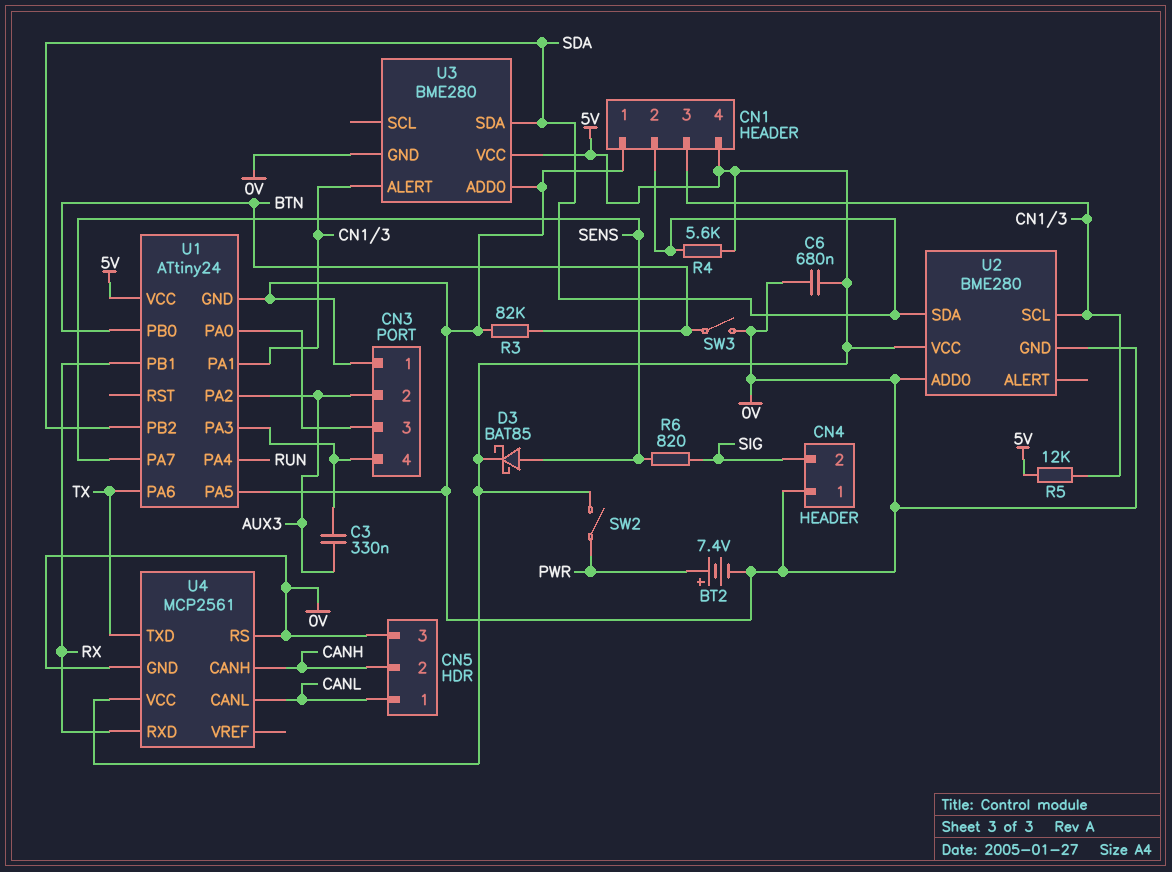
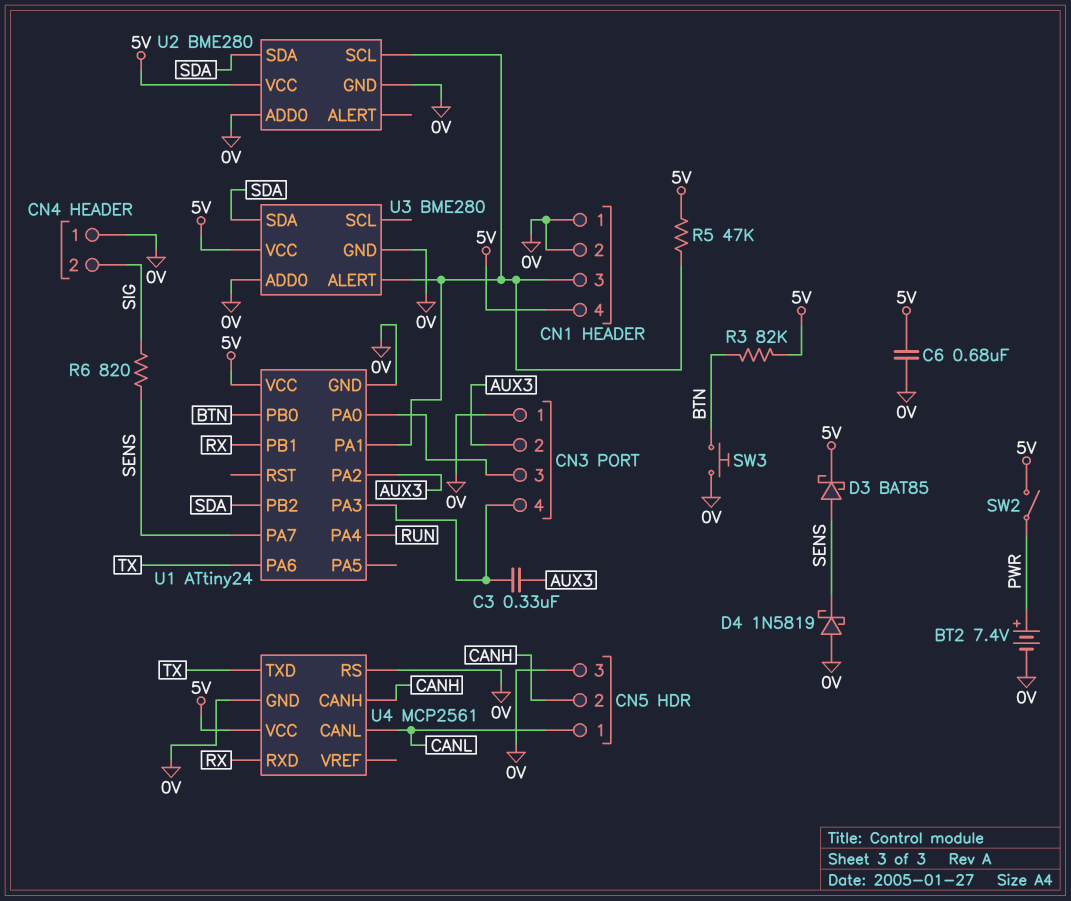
CN1 pin 2: SDA -> 0V
D4: none -> schottky 1N5819 (A 0V, K SENS)
R3: 82k (0V, BTN) -> 82k (5V, BTN)
R4: 5.6k (5V, SDA) -> none
R5: 12k (5V, CN1/3) -> 47k (5V, CN1/3)
SW3: switch (0V, BTN) -> button (0V, BTN)
U1 pin PA5: 0V -> none

